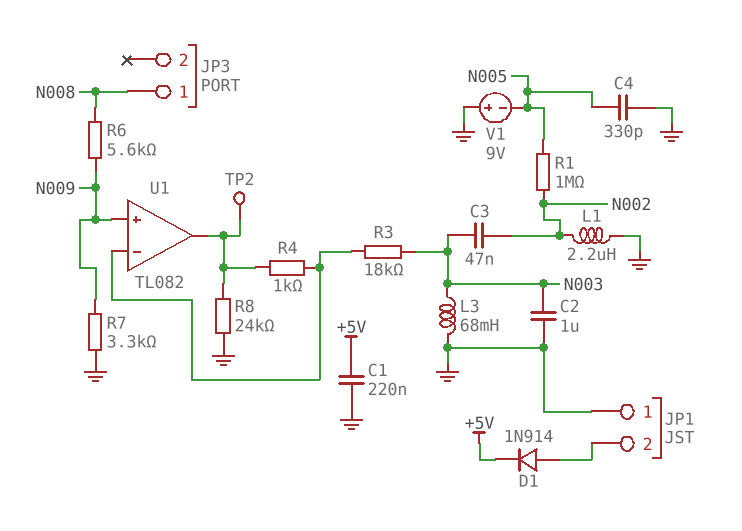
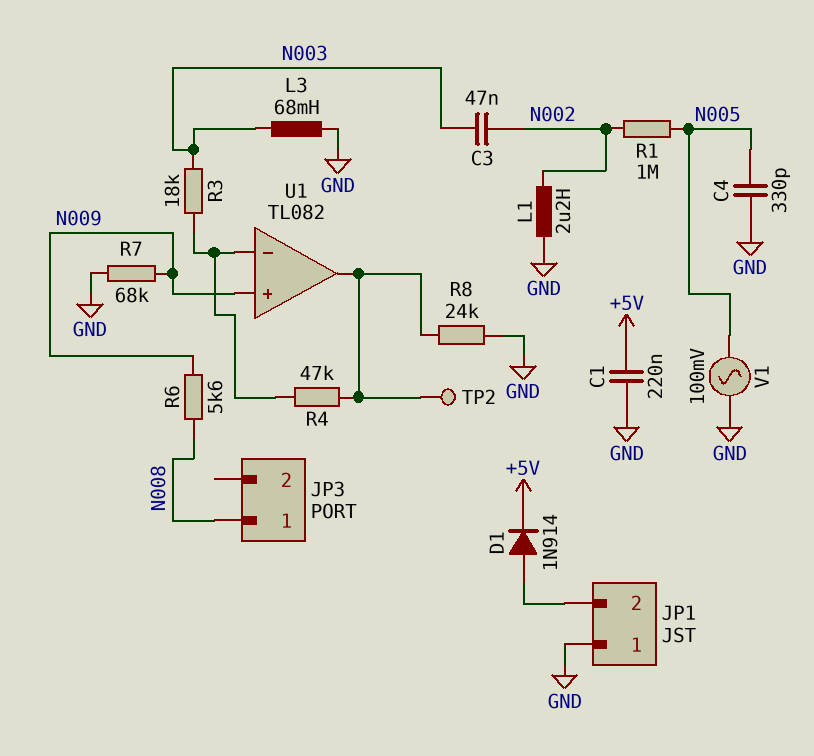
C2: 1uF (GND, N003) -> none
R4: 1k (U1/in-, U1/out) -> 47k (U1/in-, U1/out)
R7: 3.3k (GND, N009) -> 68k (GND, N009)
V1: 9V (plus GND, minus N005) -> AC 100mV (GND, N005)

